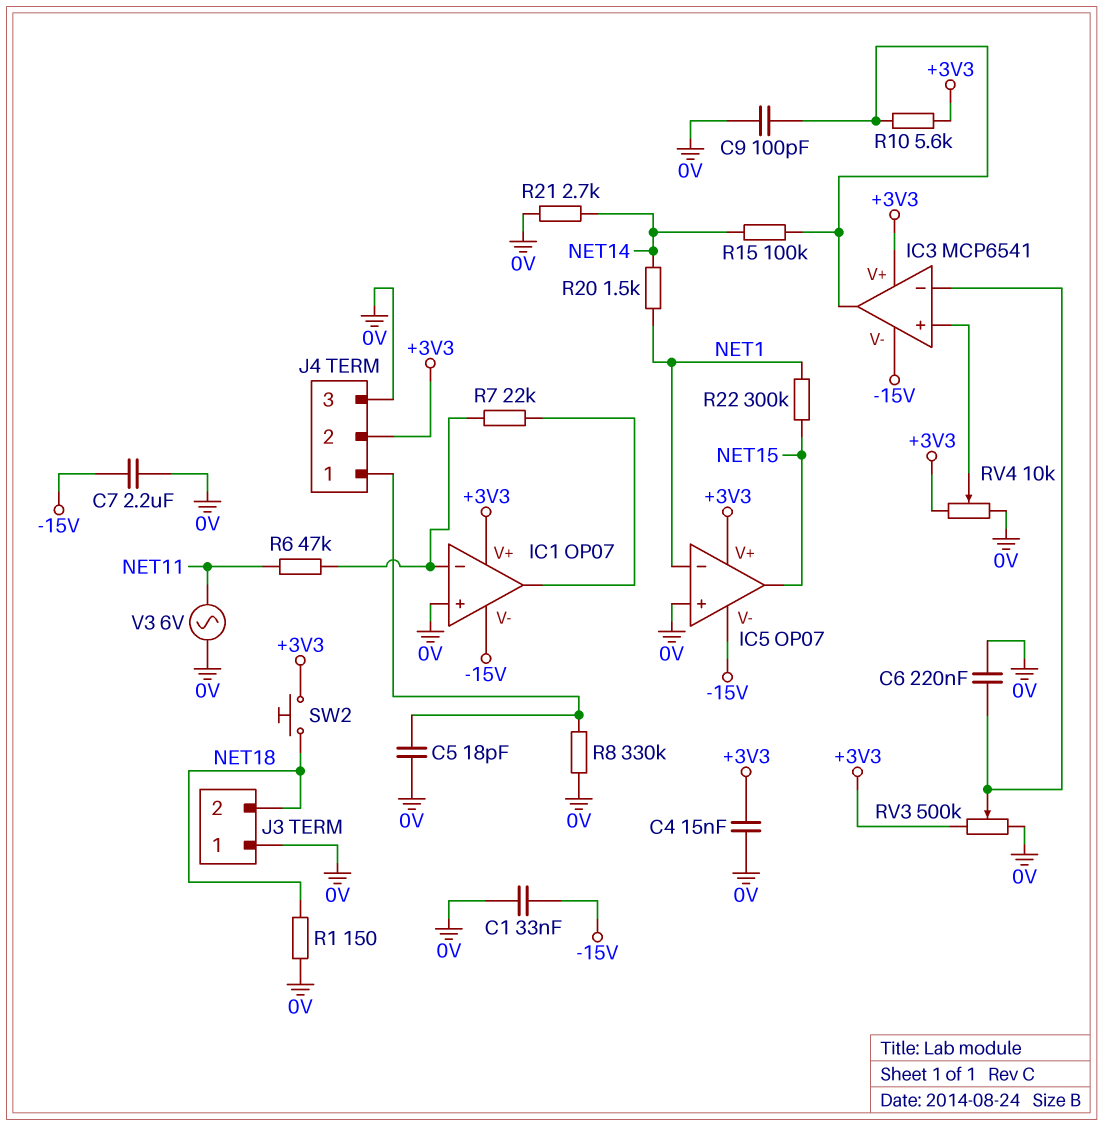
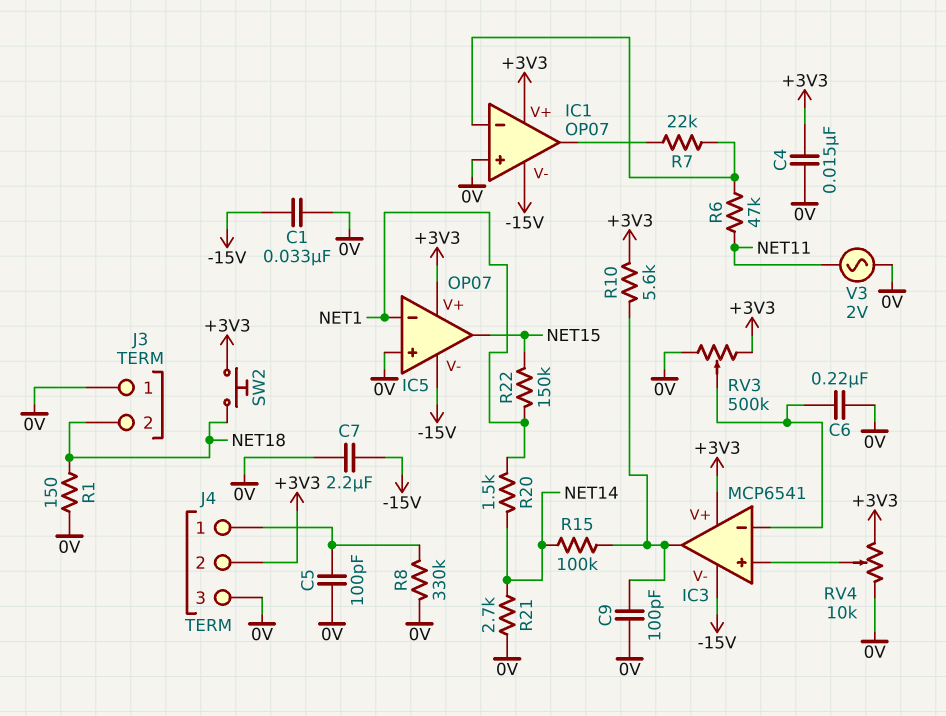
C5: 18pF (0V, J4/1) -> 100pF (0V, J4/1)
R22: 300k (NET1, NET15) -> 150k (NET1, NET15)
V3: AC 6V (0V, NET11) -> AC 2V (0V, NET11)

